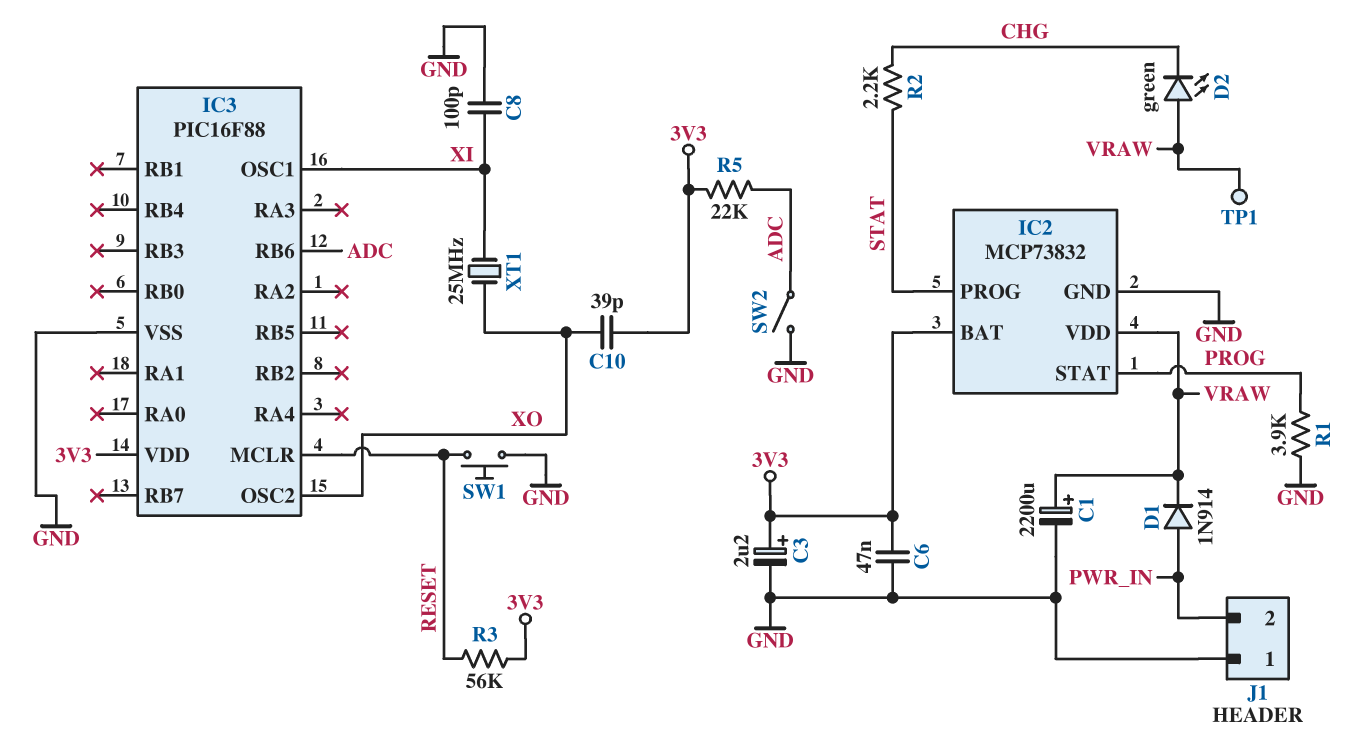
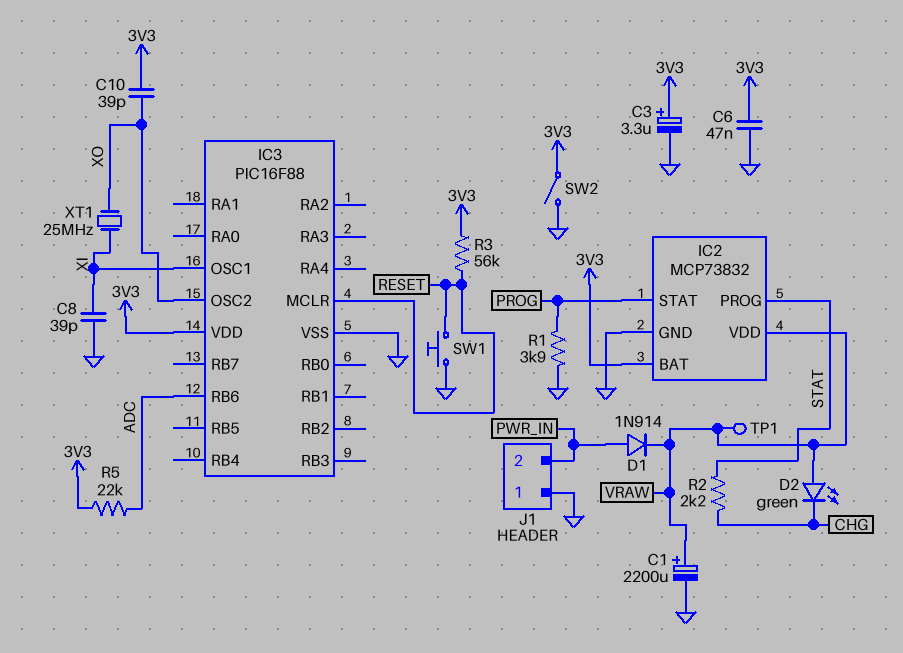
C3: 2.2uF (plus 3V3, minus GND) -> 3.3uF (plus 3V3, minus GND)
C8: 100pF (GND, XI) -> 39pF (GND, XI)
SW2: switch (ADC, GND) -> switch (3V3, GND)

